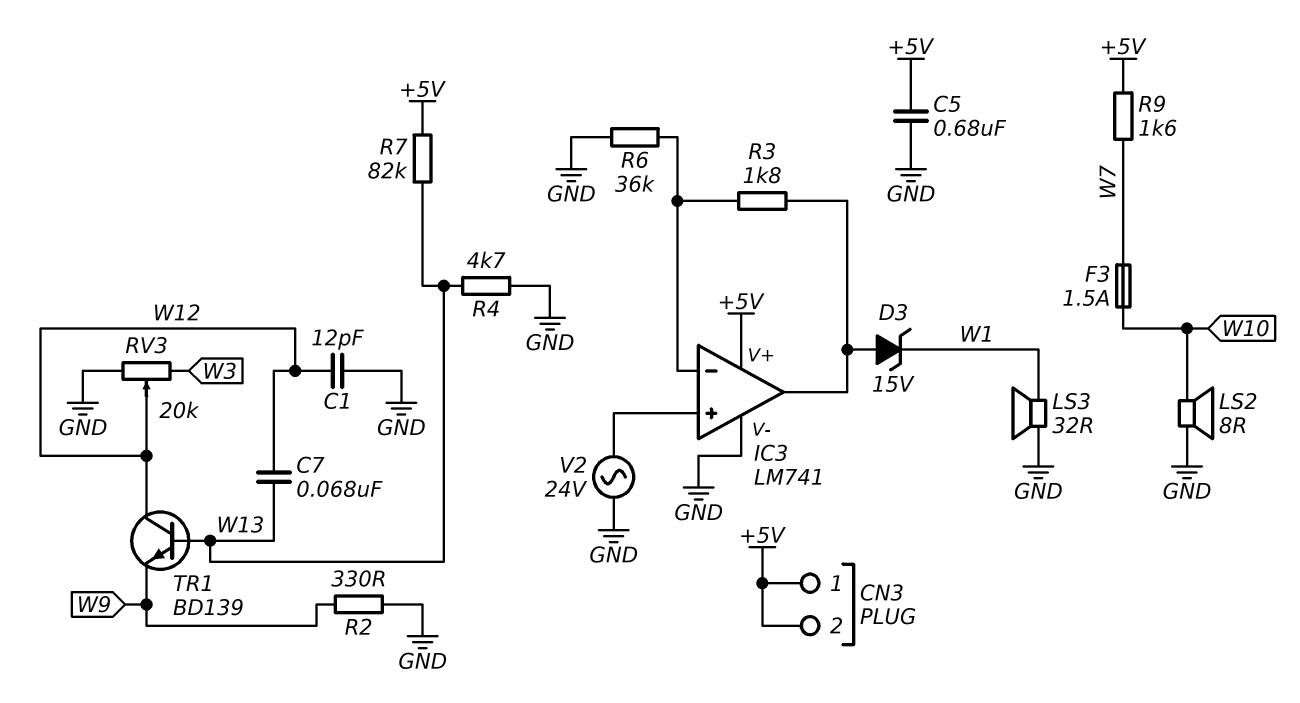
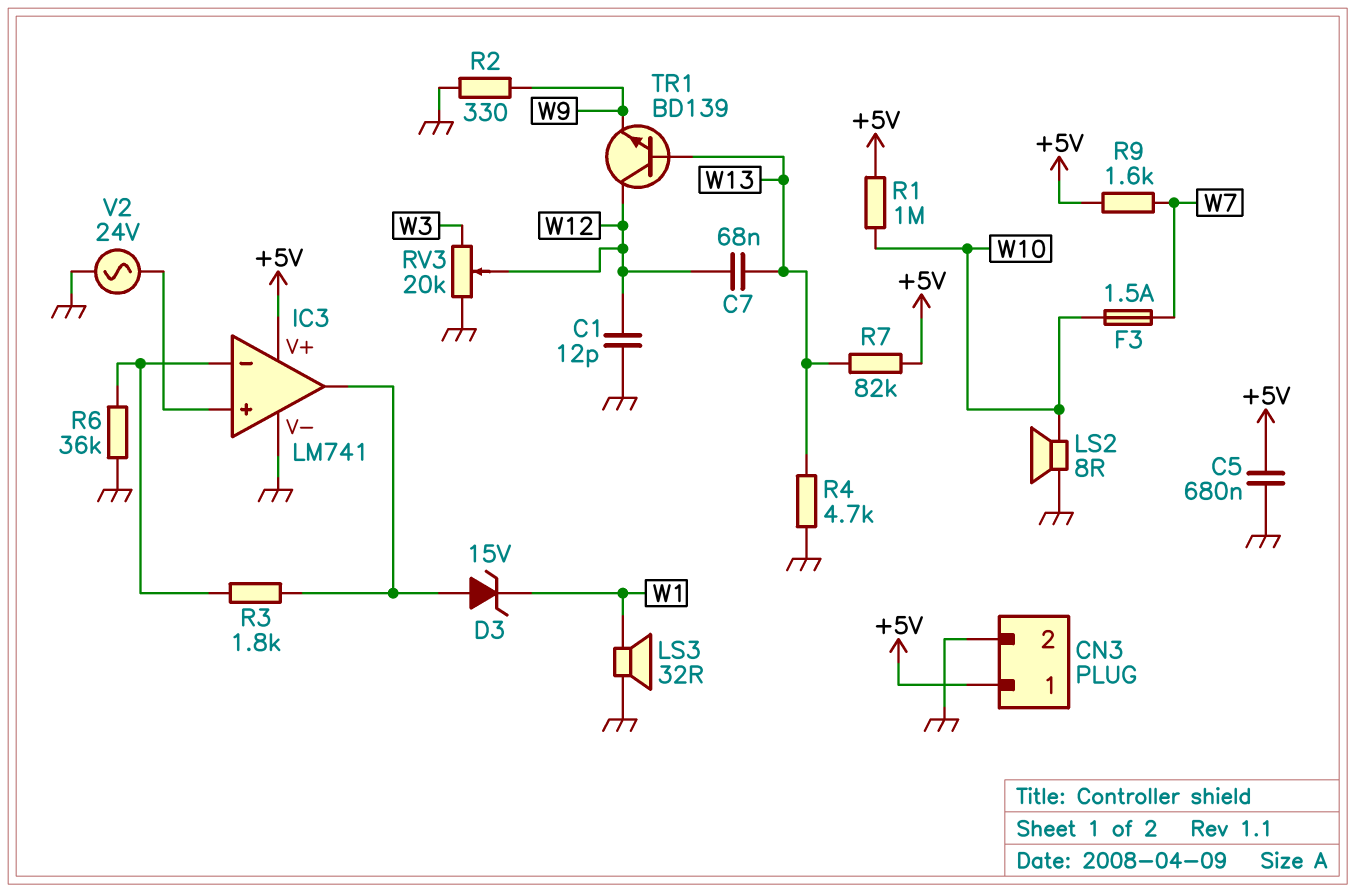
CN3 pin 2: +5V -> GND
R1: none -> 1M (+5V, W10)

